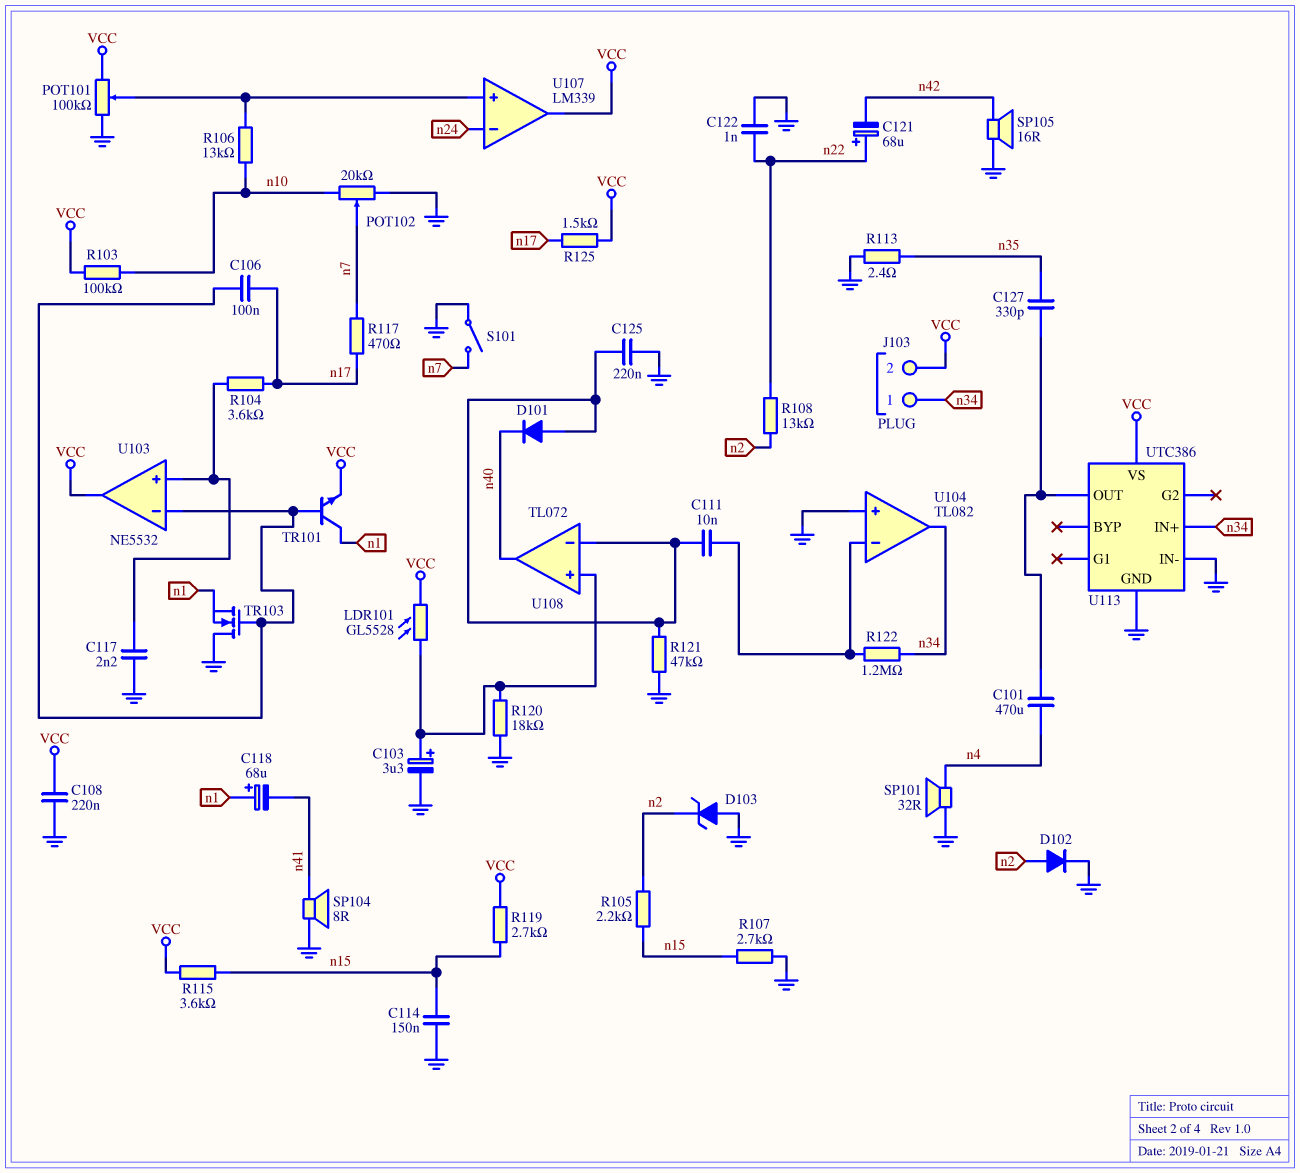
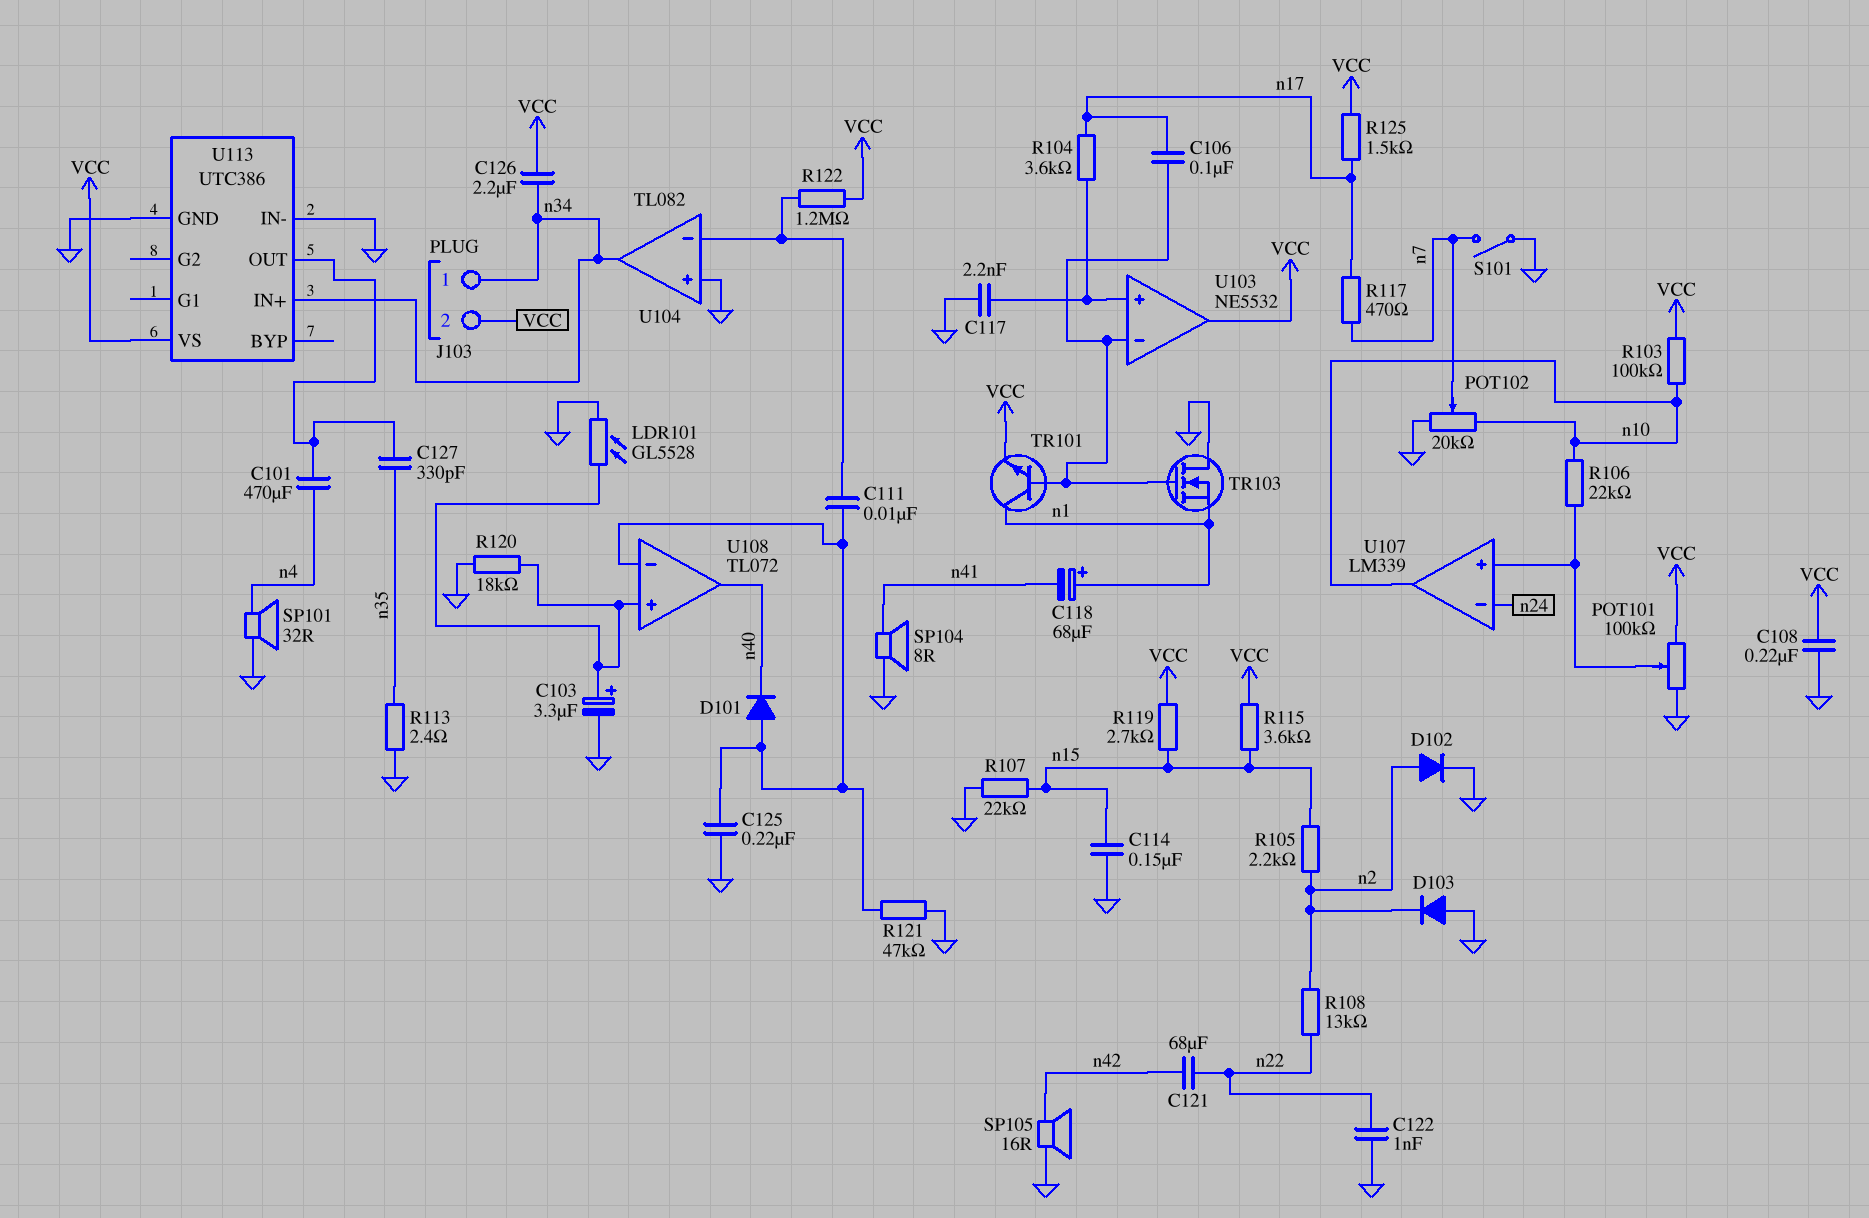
C121: 68uF (plus n22, minus n42) -> 68uF (n22, n42)
C126: none -> 2.2uF (VCC, n34)
D103: zener (A GND, K n2) -> diode (A GND, K n2)
LDR101: GL5528 (U108/in+, VCC) -> GL5528 (GND, U108/in+)
R106: 13k (U107/in+, n10) -> 22k (U107/in+, n10)
R107: 2.7k (GND, n15) -> 22k (GND, n15)
R122: 1.2M (U104/in-, n34) -> 1.2M (U104/in-, VCC)
U107 pin out: VCC -> n10

